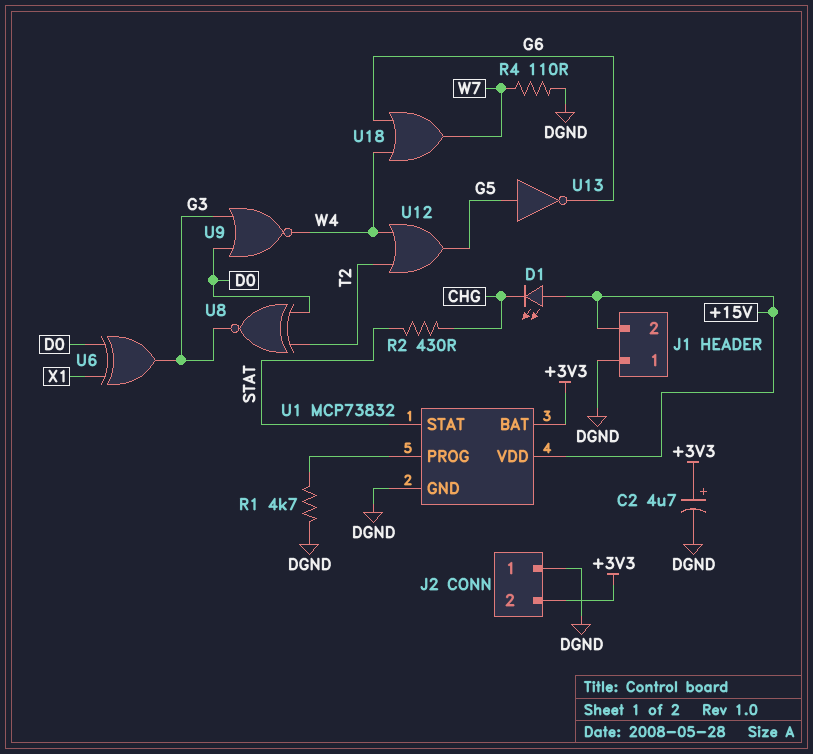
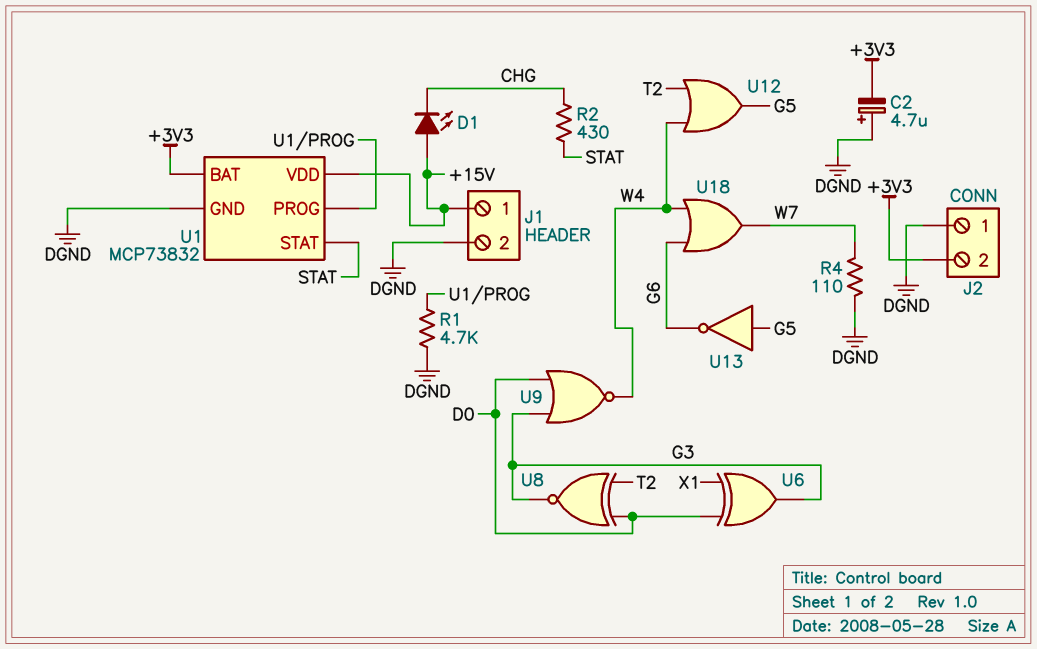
C2: 4.7uF (plus +3V3, minus DGND) -> 4.7uF (plus DGND, minus +3V3)
J1 pin 1: DGND -> +15V
J1 pin 2: +15V -> DGND

